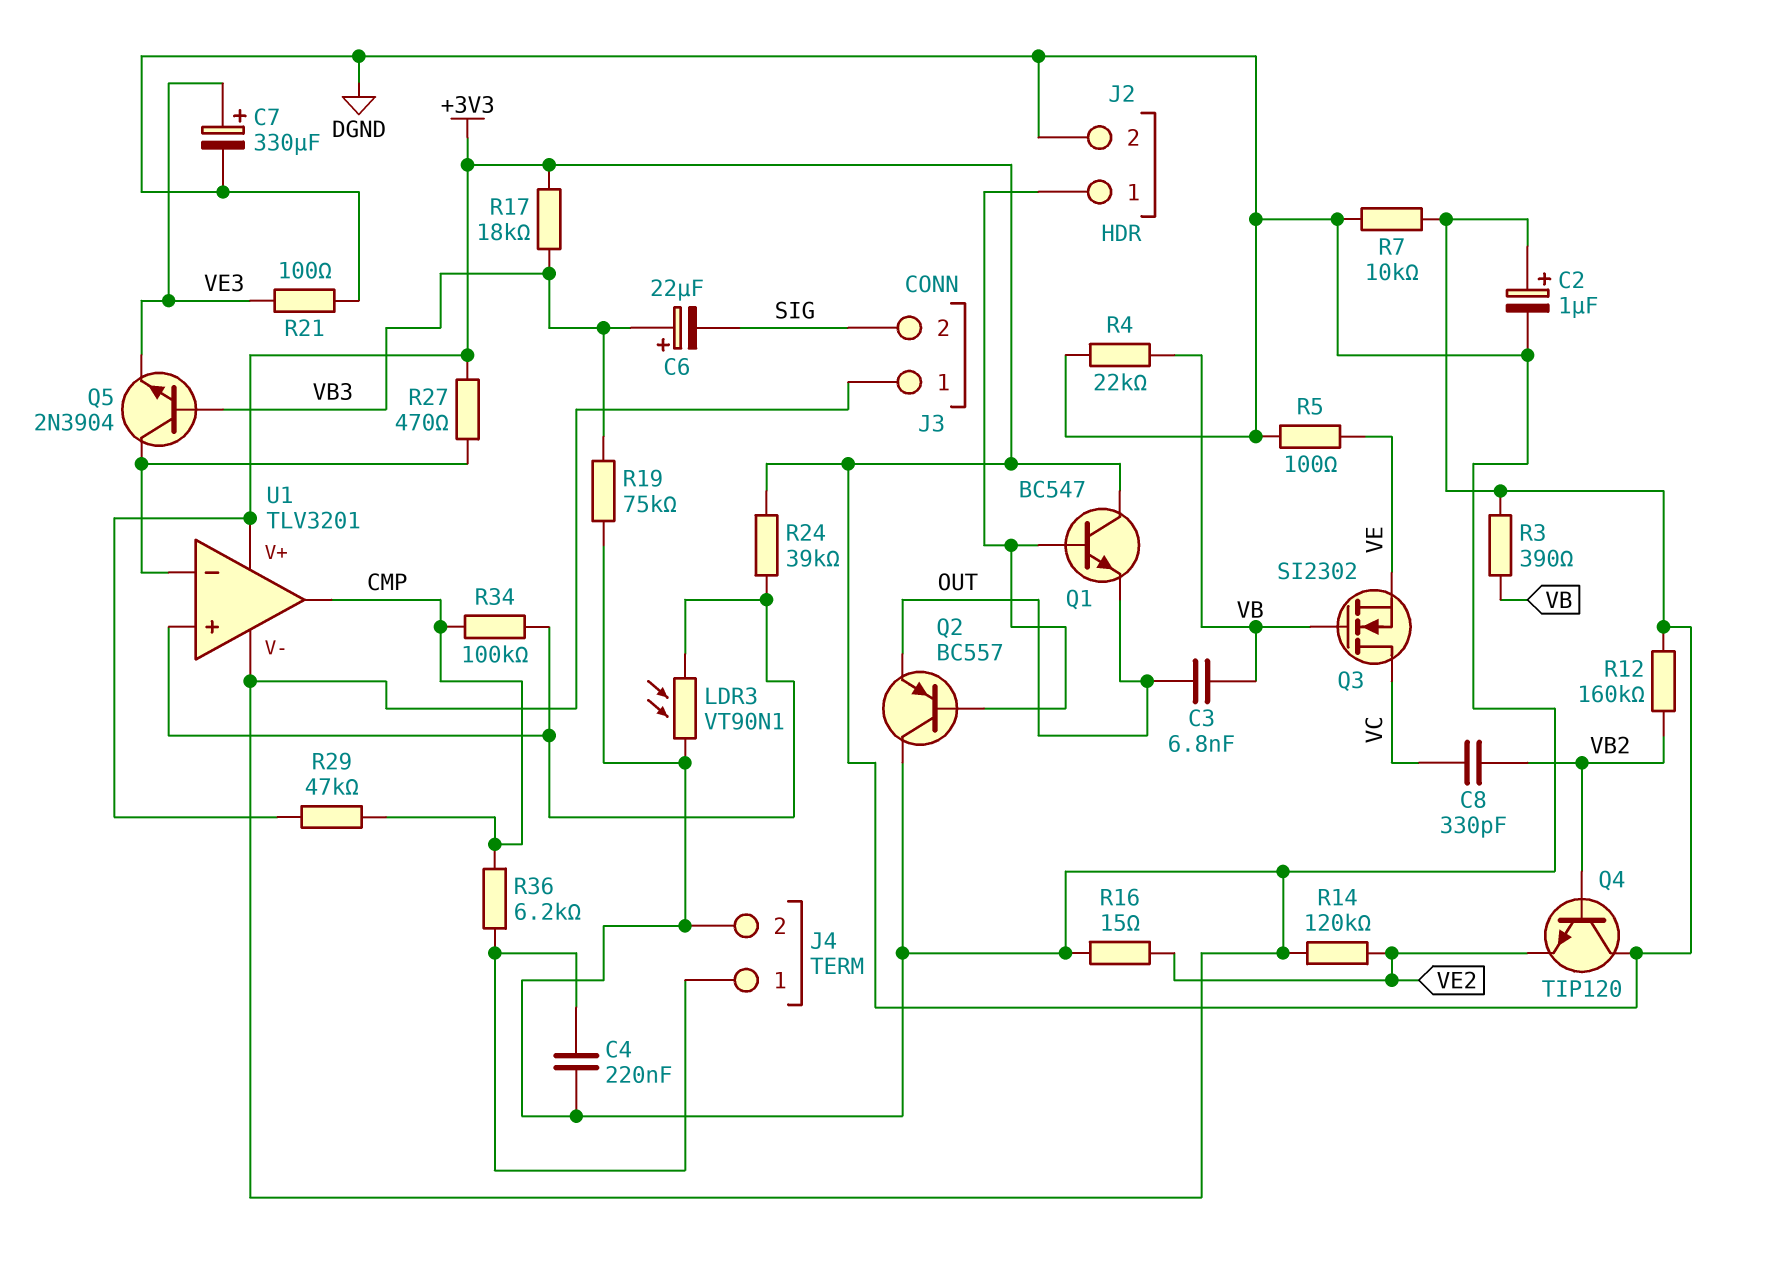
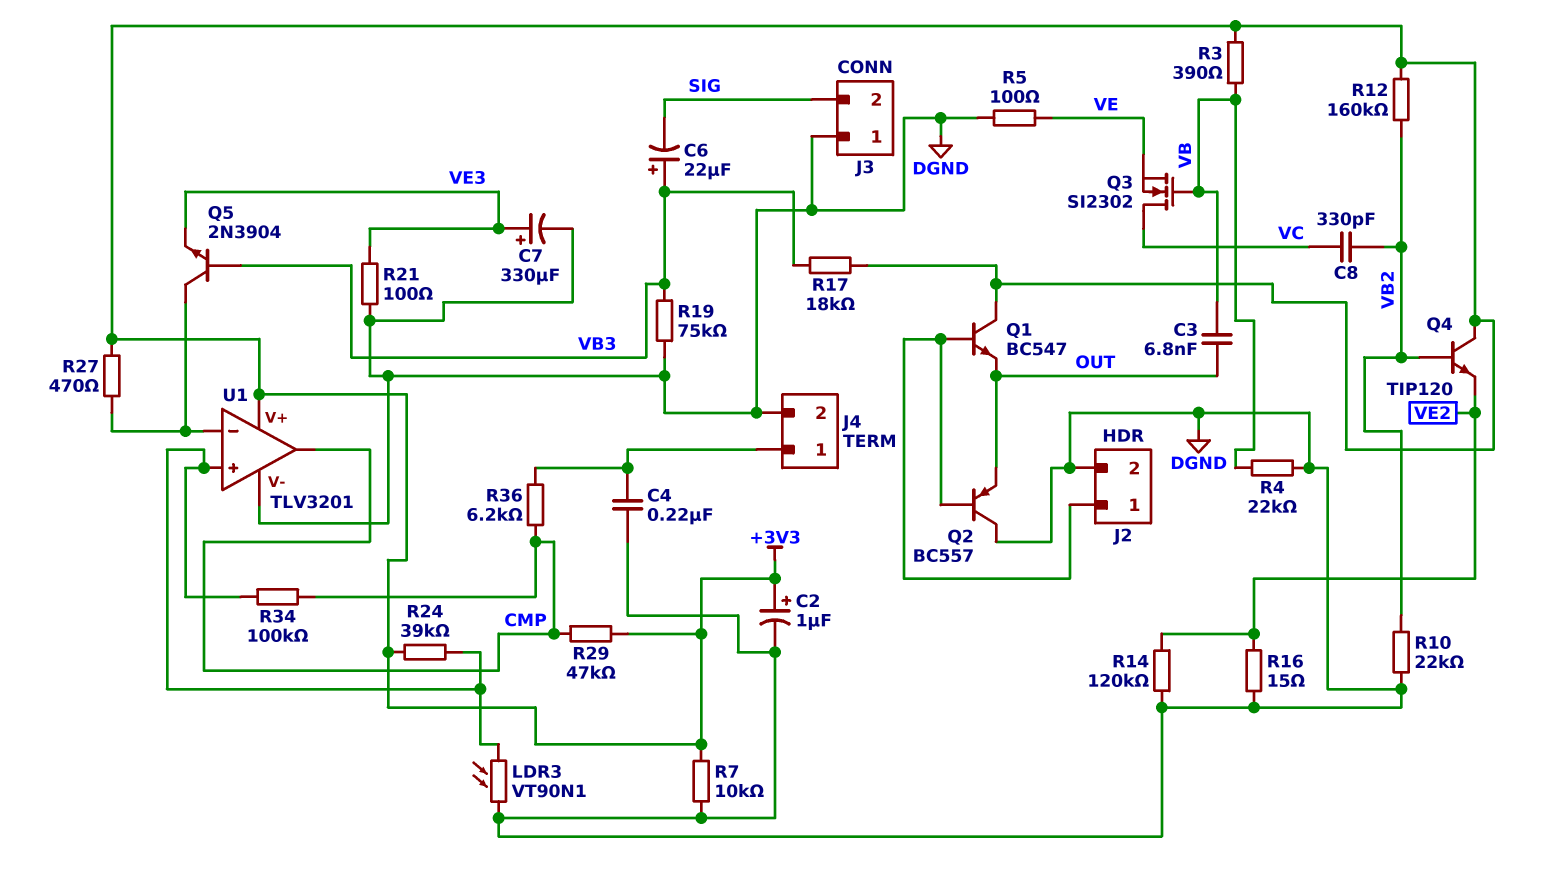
R10: none -> 22k (DGND, VB2)

